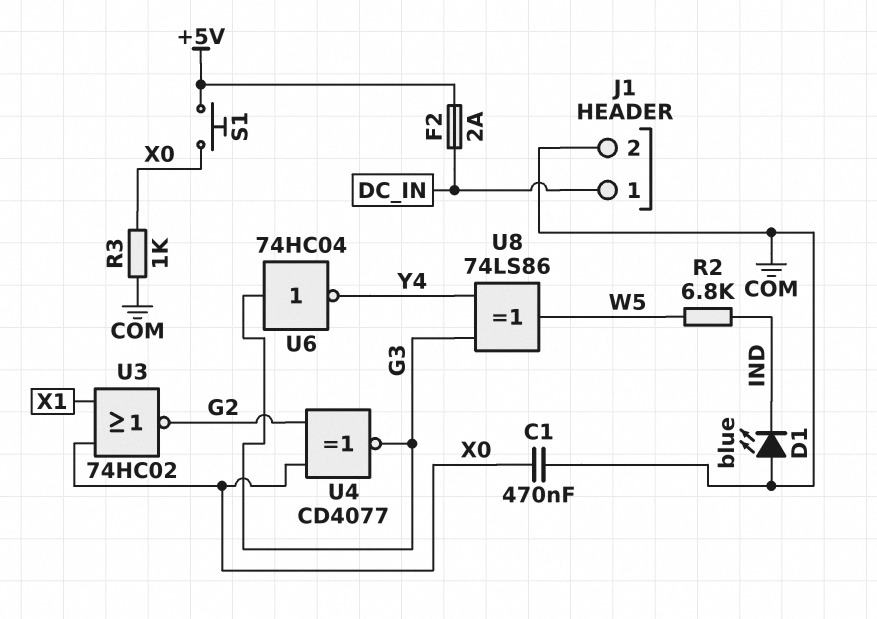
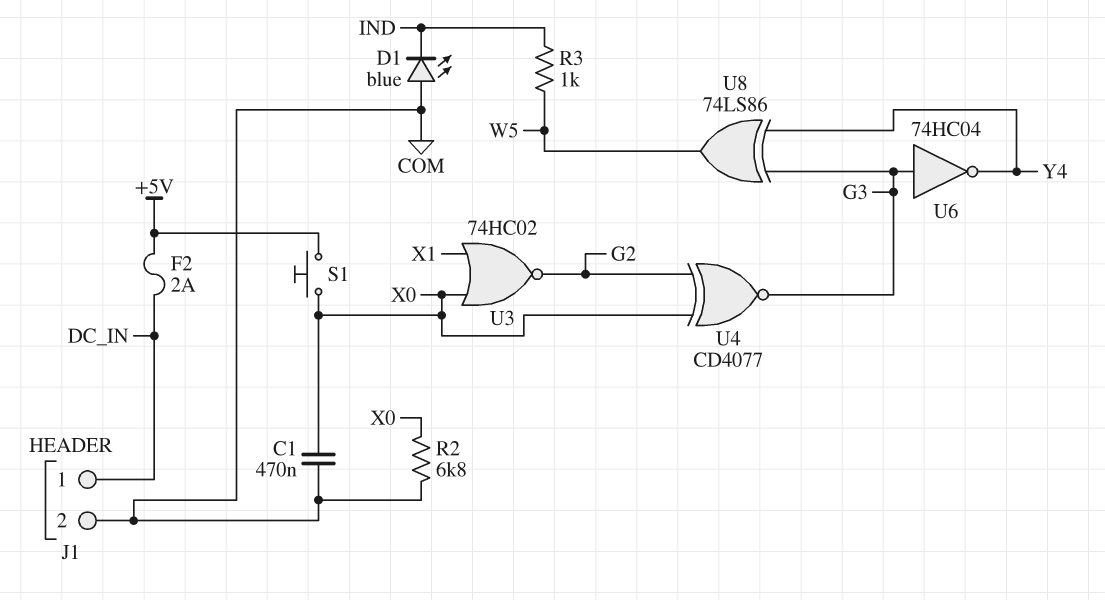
R2: 6.8k (IND, W5) -> 6.8k (COM, X0)
R3: 1k (COM, X0) -> 1k (IND, W5)

